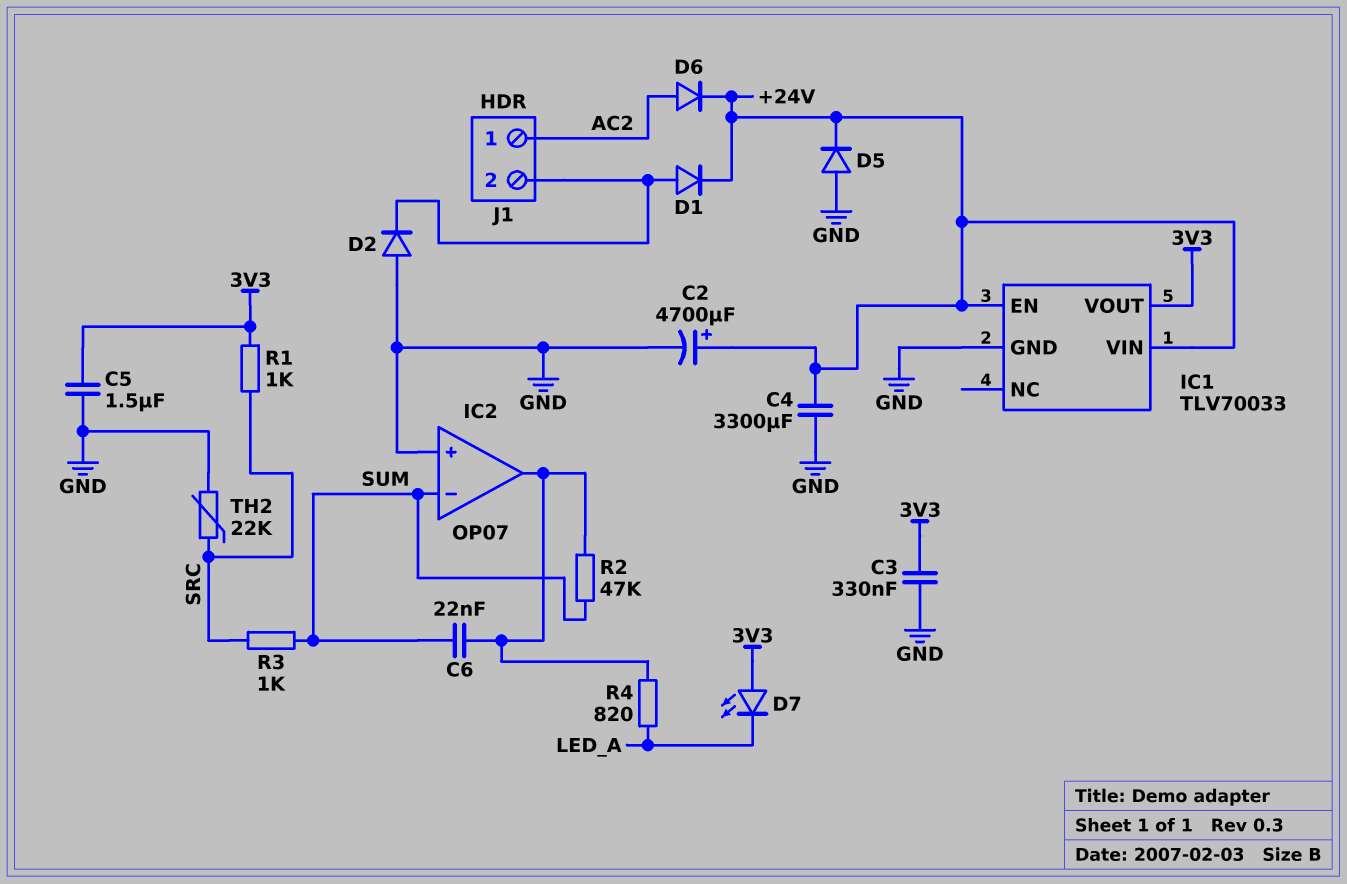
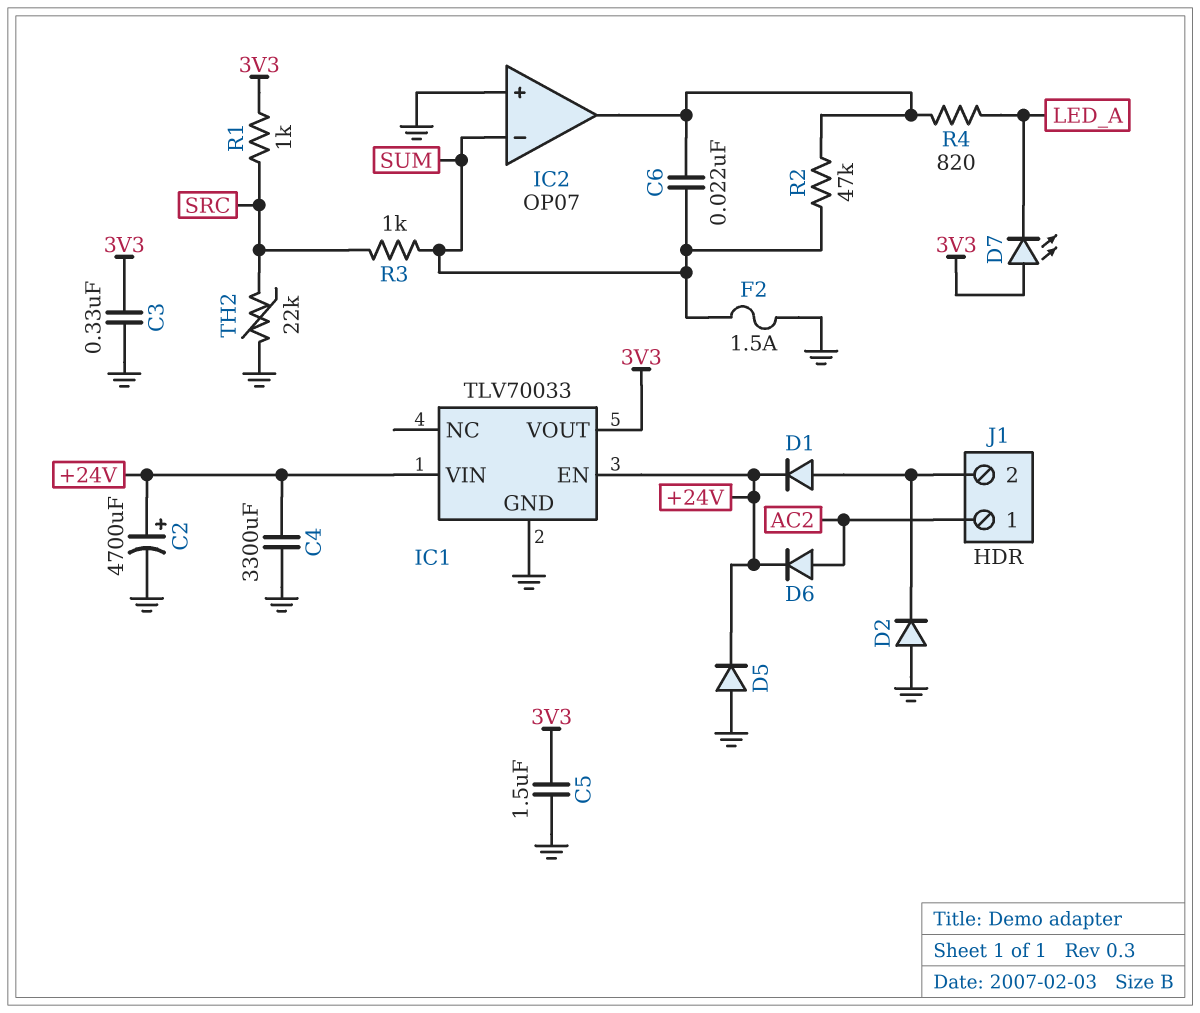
F2: none -> 1.5A (GND, SUM)

